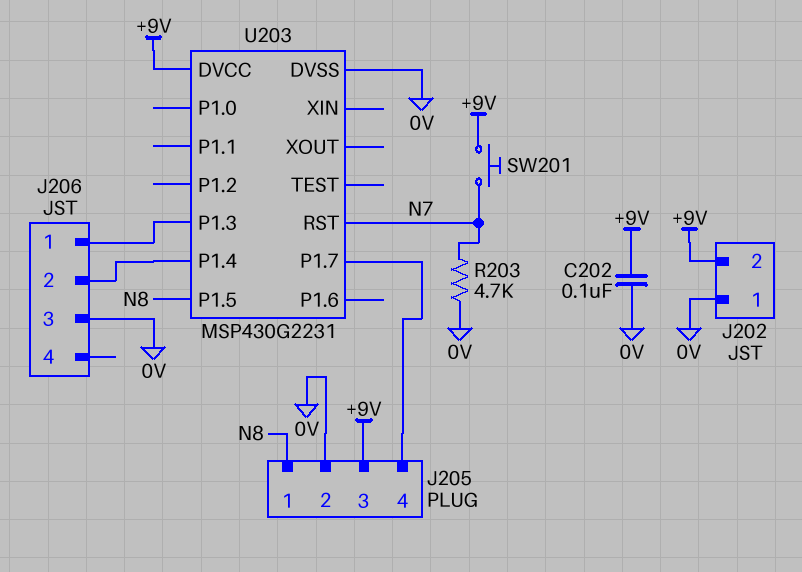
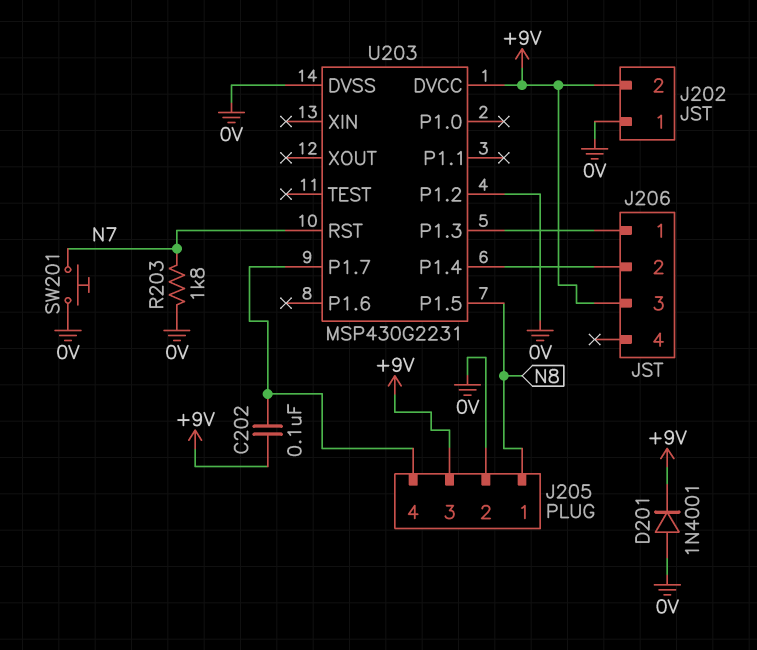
C202: 100nF (+9V, 0V) -> 100nF (+9V, J205/4)
D201: none -> diode 1N4001 (A 0V, K +9V)
J206 pin 3: 0V -> +9V
R203: 4.7k (0V, N7) -> 1.8k (0V, N7)
SW201: button (+9V, N7) -> button (0V, N7)
U203 pin P1.2: none -> 0V

